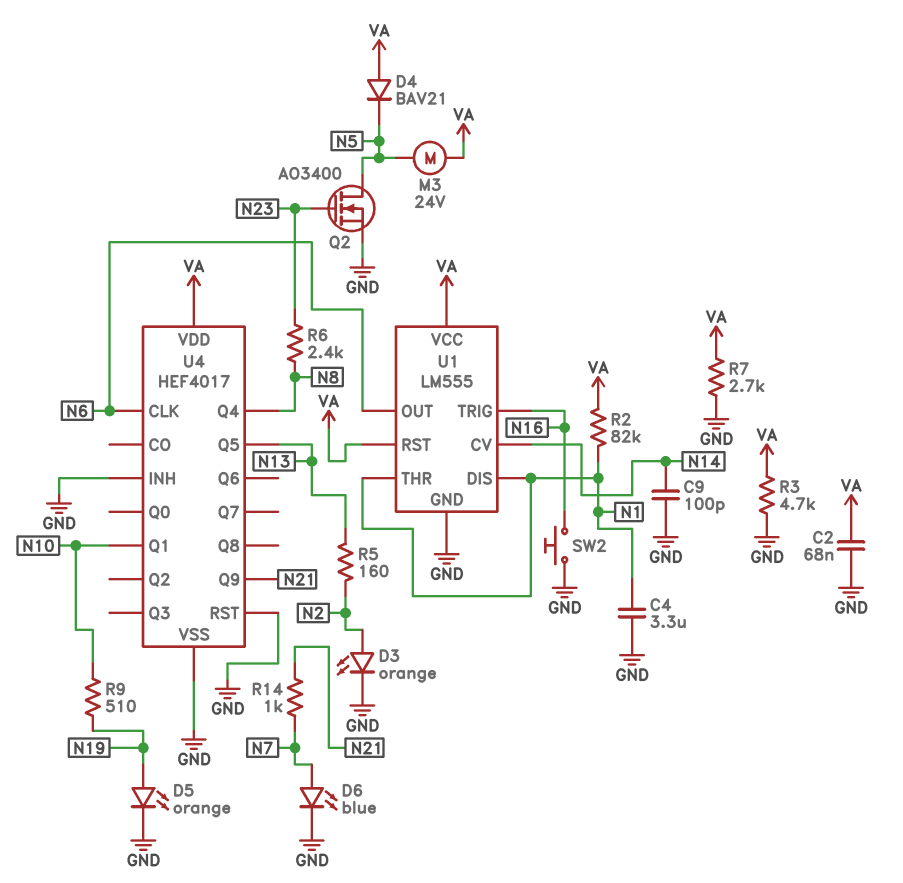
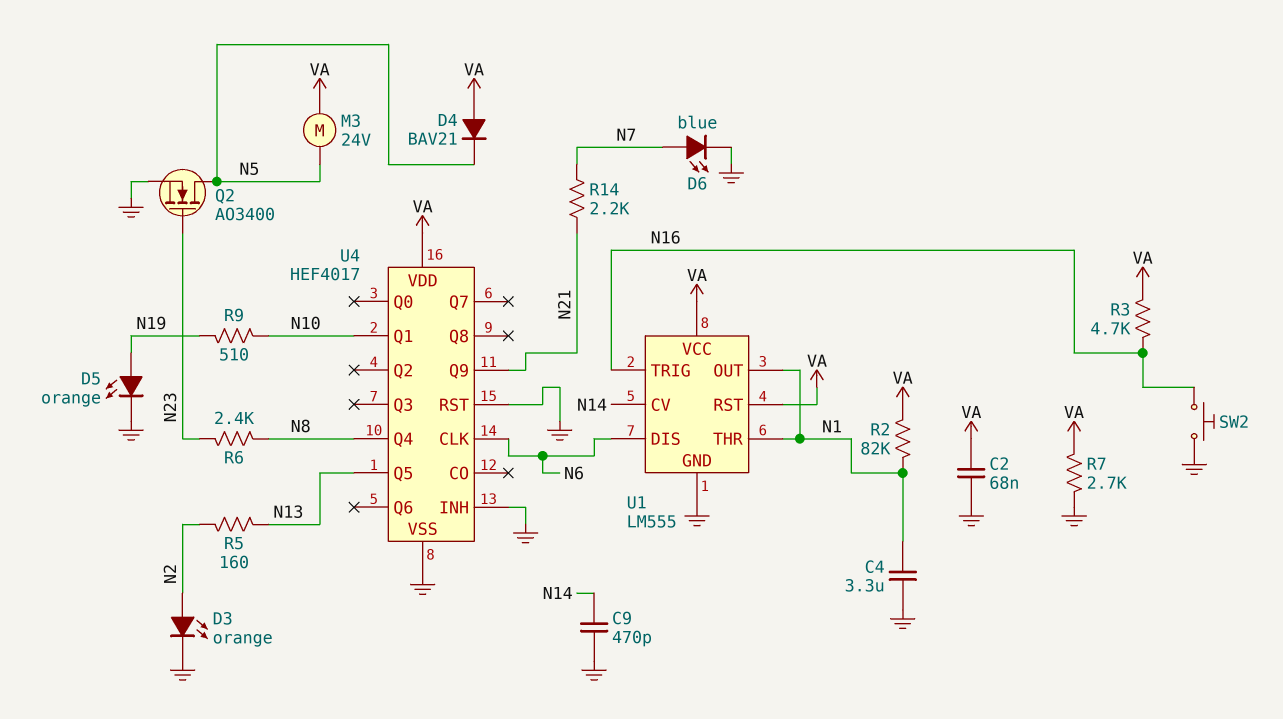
C9: 100pF (GND, N14) -> 470pF (GND, N14)
R3: 4.7k (GND, VA) -> 4.7k (N16, VA)
R14: 1k (N7, N21) -> 2.2k (N7, N21)
U1 pin DIS: N1 -> N6
U1 pin OUT: N6 -> N1

